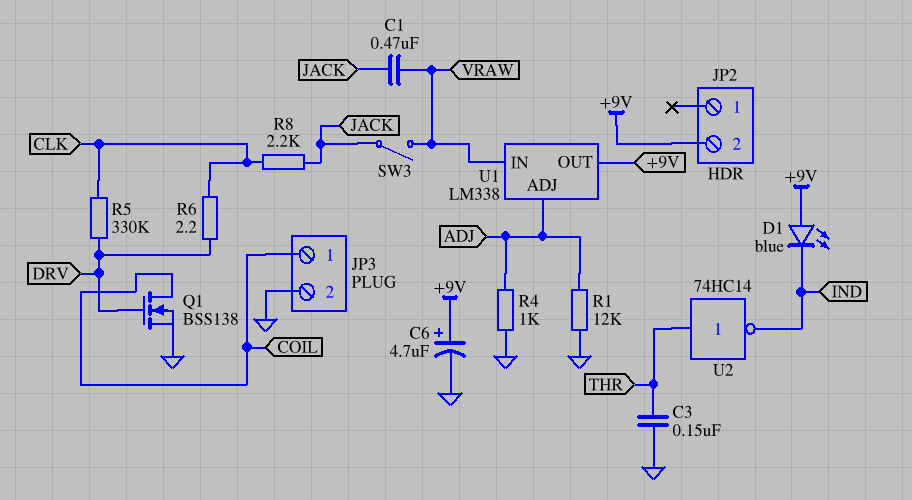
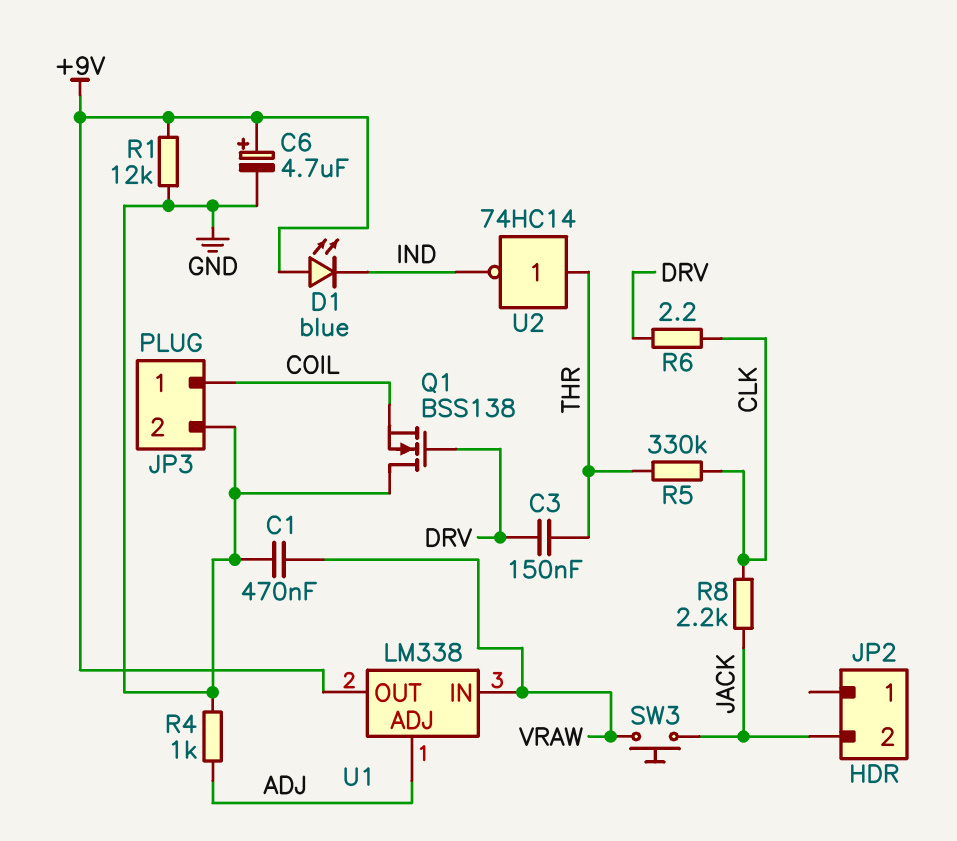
C1: 470nF (JACK, VRAW) -> 470nF (GND, VRAW)
C3: 150nF (GND, THR) -> 150nF (DRV, THR)
JP2 pin 2: +9V -> JACK
Q1: NMOS BSS138 (G DRV, D COIL, S GND) -> NMOS BSS138 (G DRV, D GND, S COIL)
R1: 12k (ADJ, GND) -> 12k (+9V, GND)
R5: 330k (CLK, DRV) -> 330k (CLK, THR)
SW3: switch (JACK, VRAW) -> button (JACK, VRAW)

